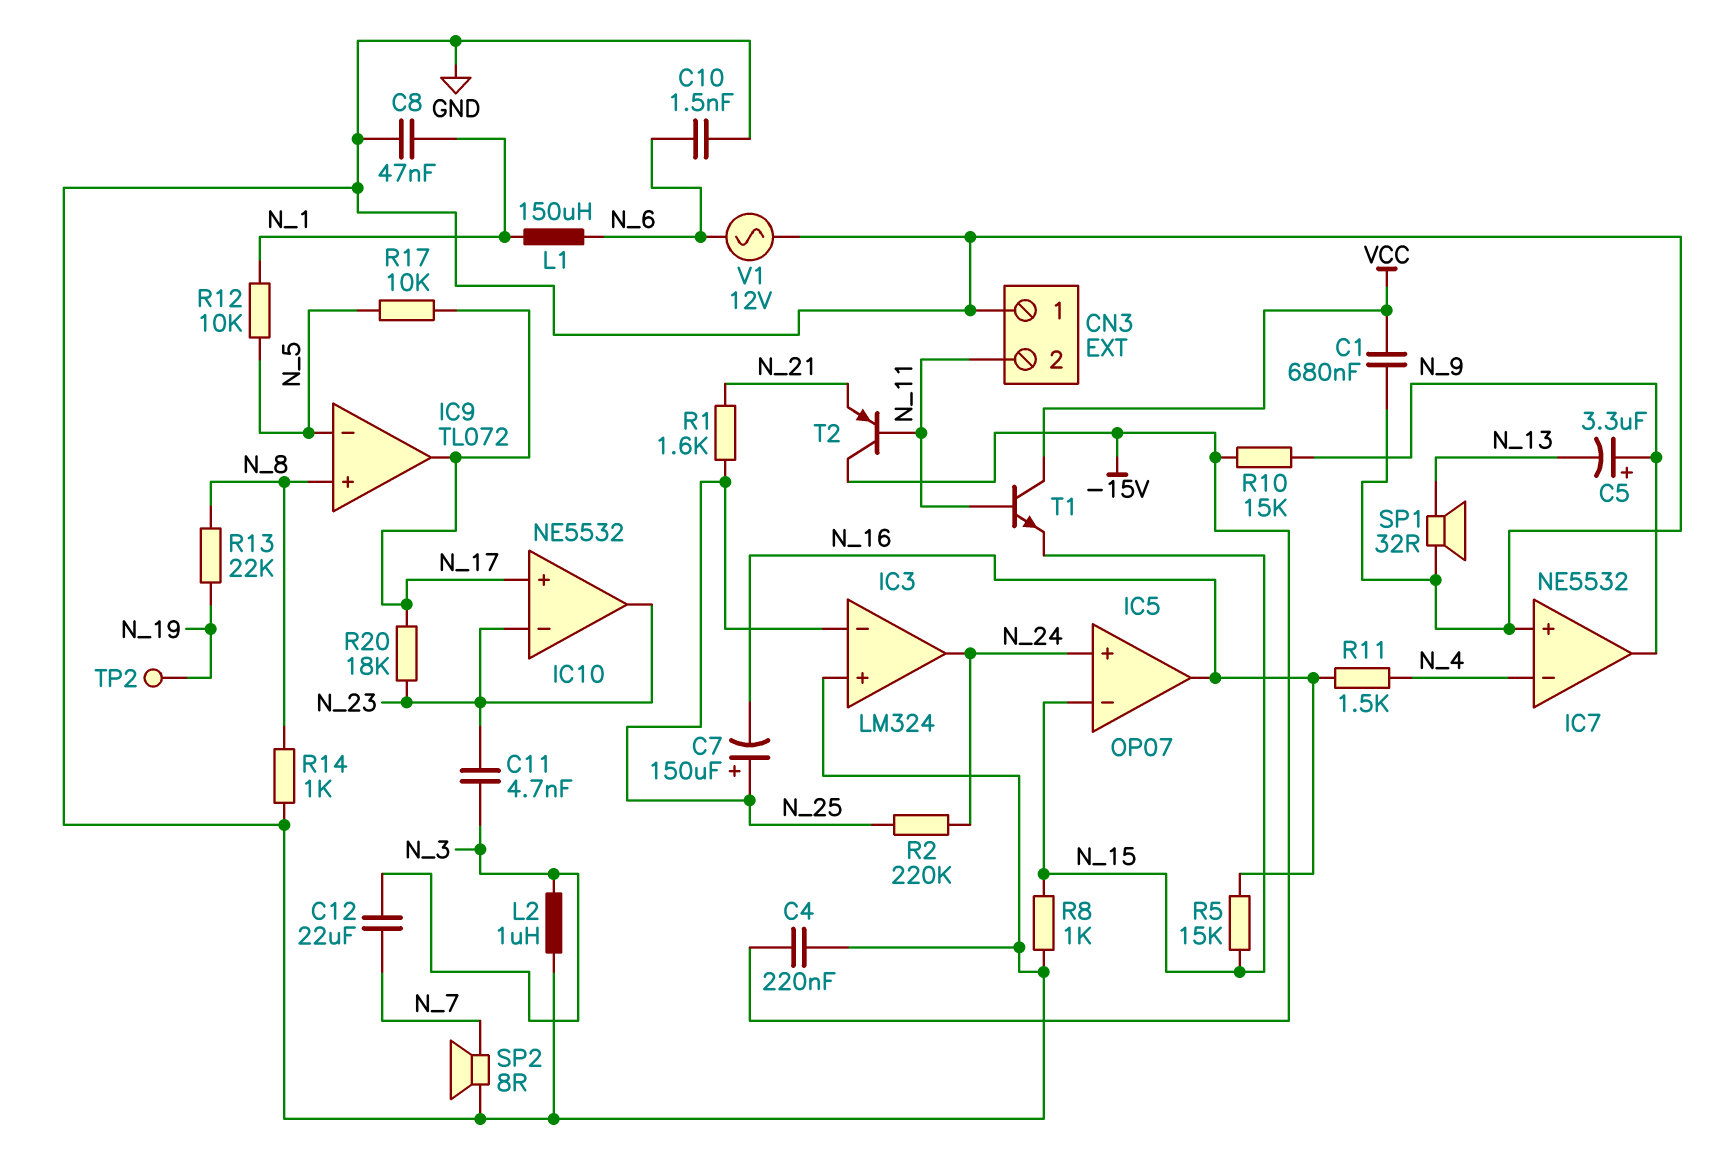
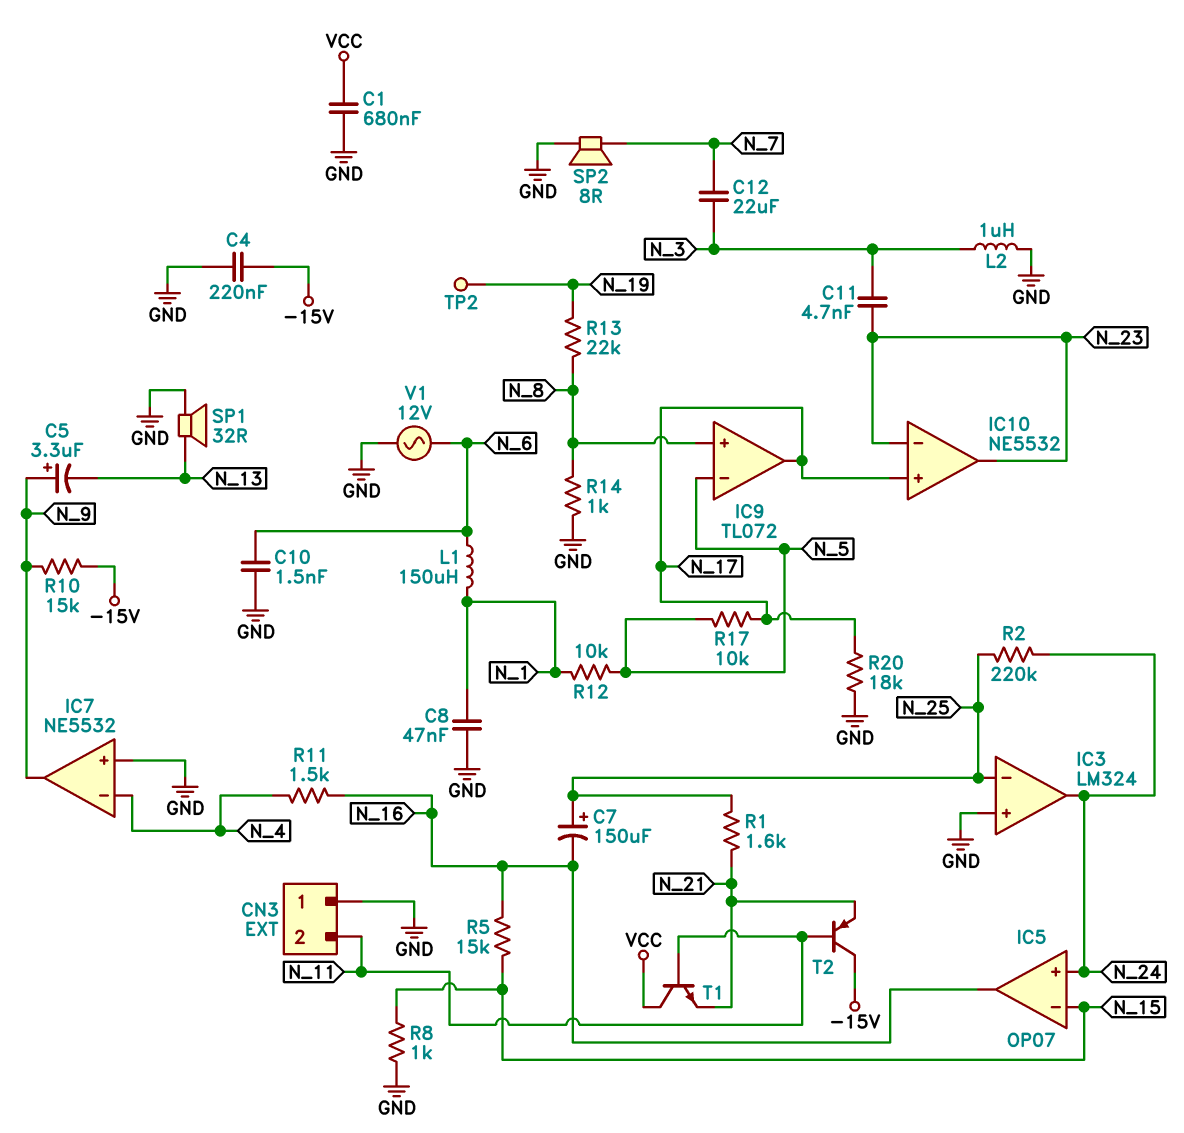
R20: 18k (N_17, N_23) -> 18k (GND, N_17)
T1: NPN (B N_11, C VCC, E N_15) -> NPN (B N_11, C VCC, E N_21)

